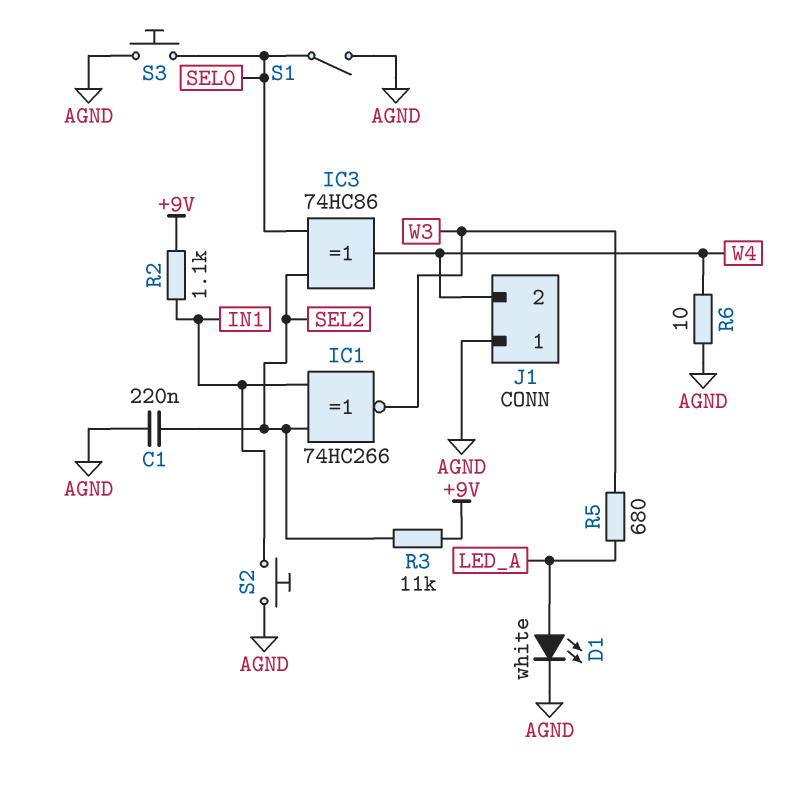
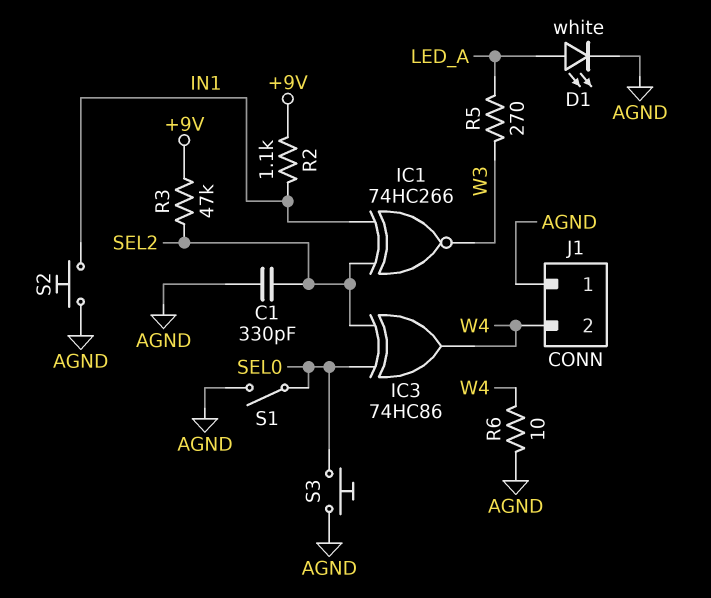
C1: 220nF (AGND, SEL2) -> 330pF (AGND, SEL2)
R3: 11k (+9V, SEL2) -> 47k (+9V, SEL2)
R5: 680 (LED_A, W3) -> 270 (LED_A, W3)

